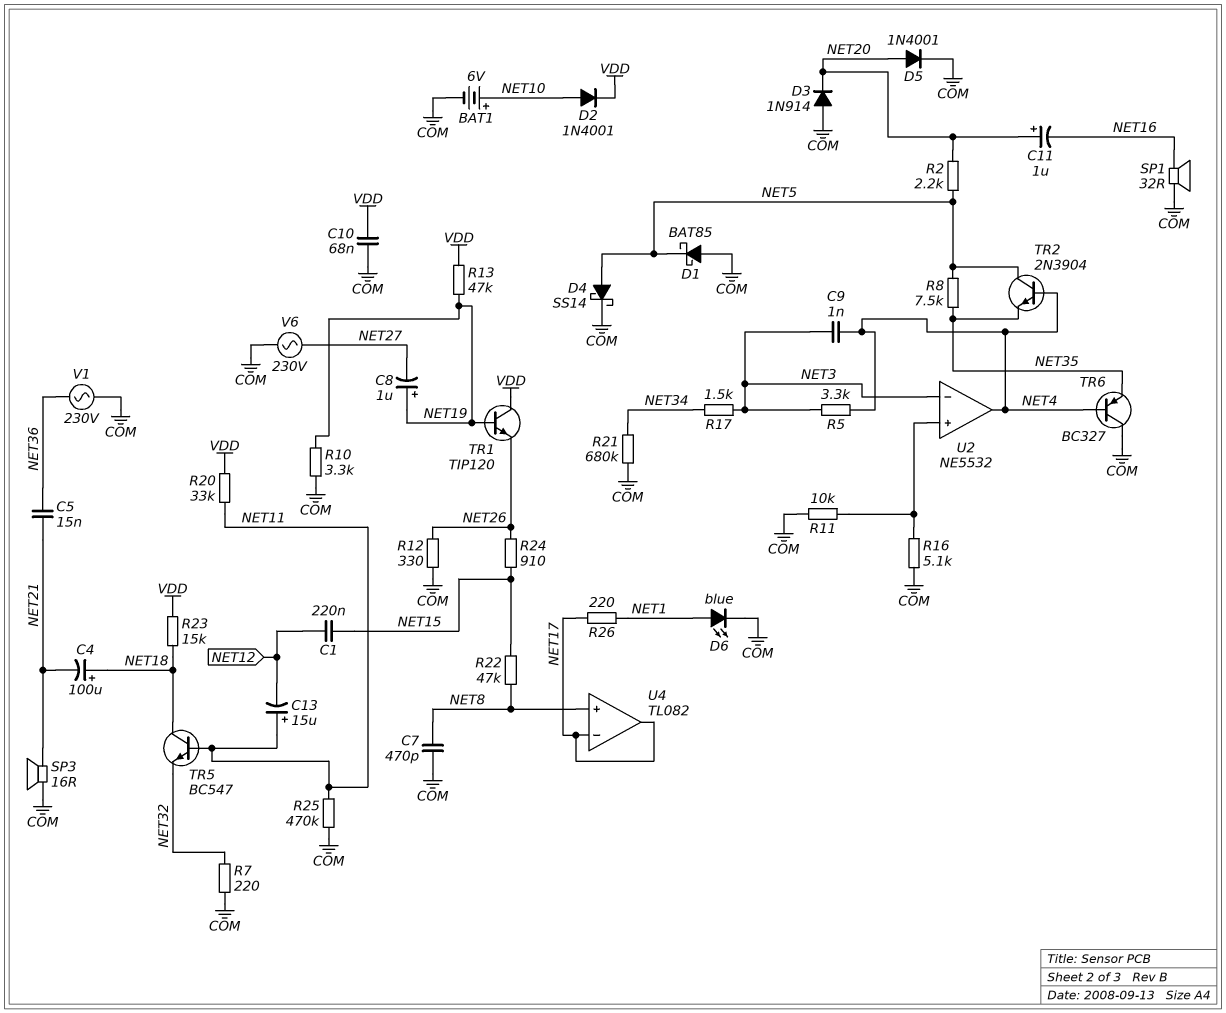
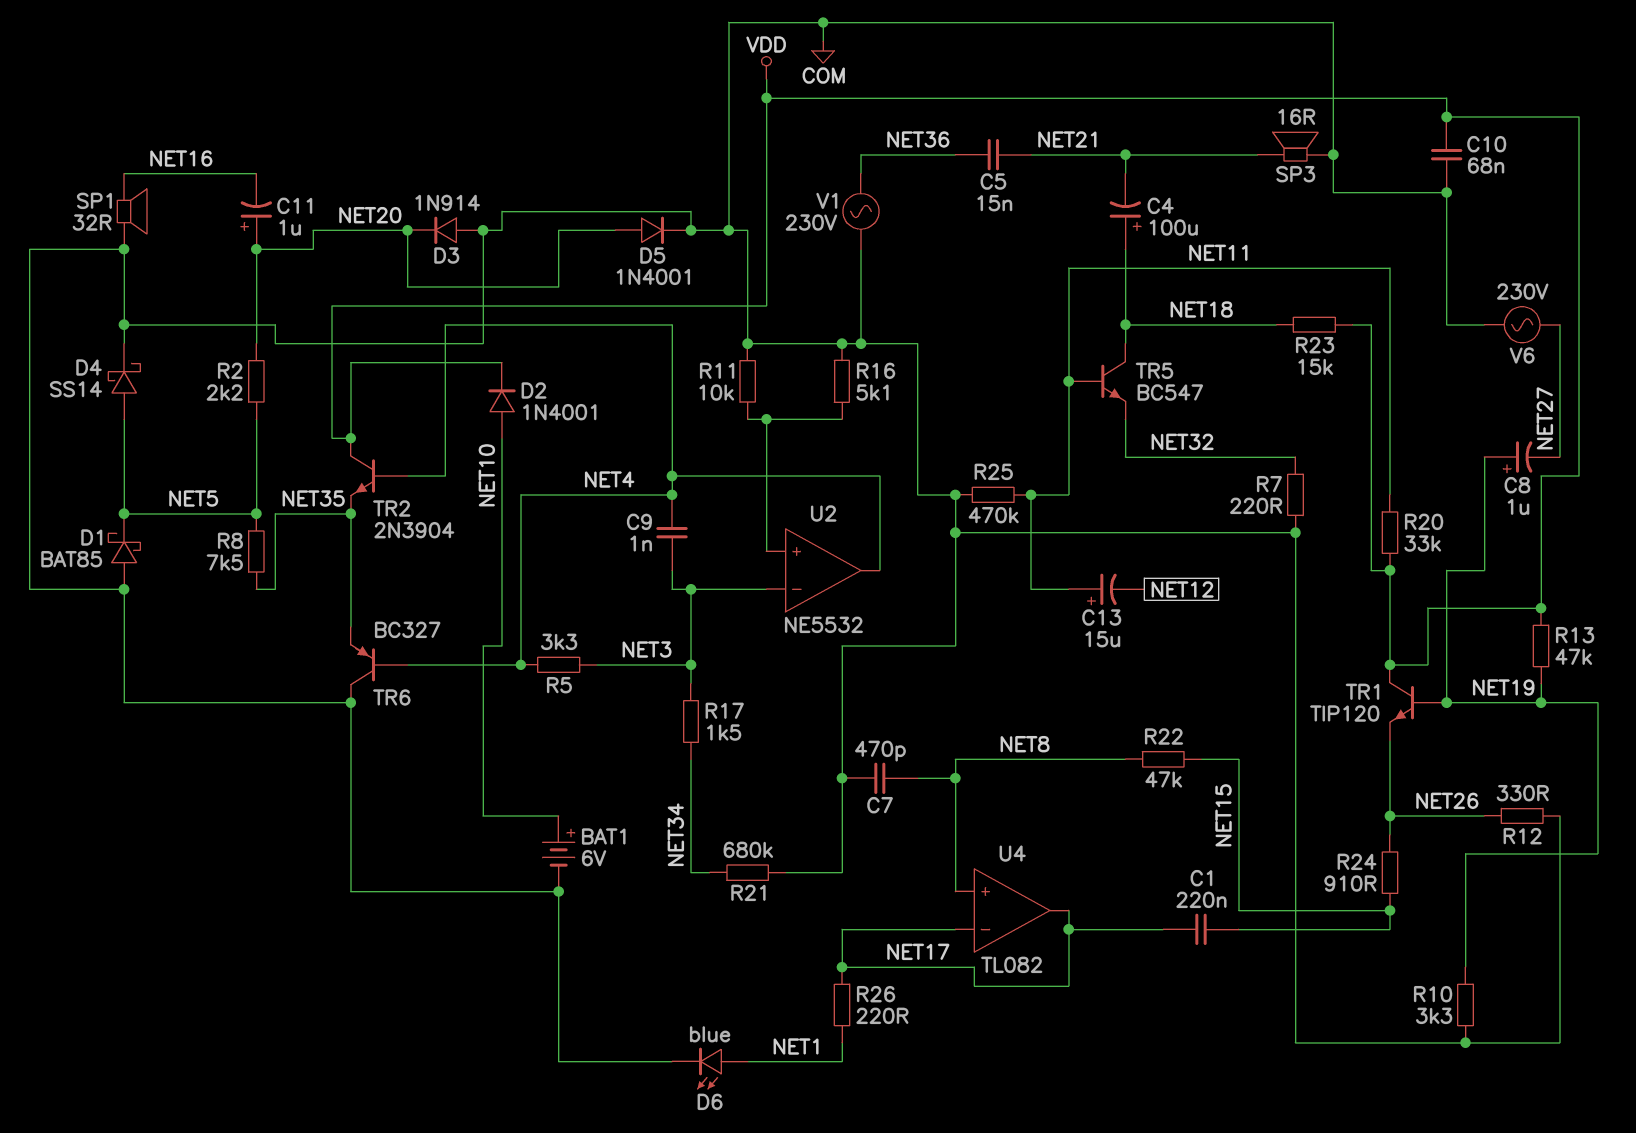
C1: 220nF (NET12, NET15) -> 220nF (NET15, NET17)
TR2: NPN 2N3904 (B NET4, C NET5, E NET35) -> NPN 2N3904 (B NET4, C VDD, E NET35)

